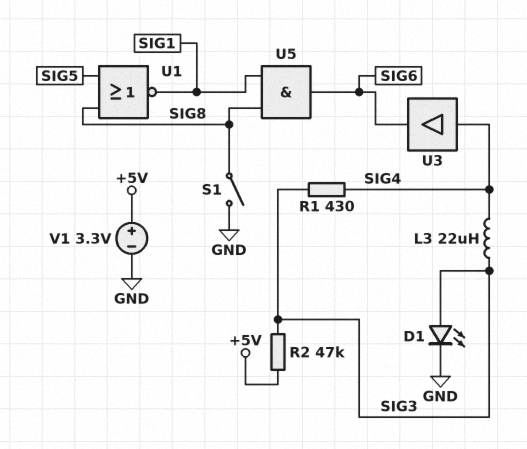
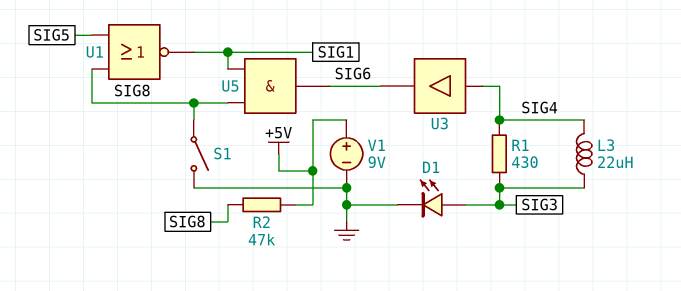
R2: 47k (+5V, SIG3) -> 47k (+5V, SIG8)
V1: 3.3V (plus +5V, minus GND) -> 9V (plus +5V, minus GND)

